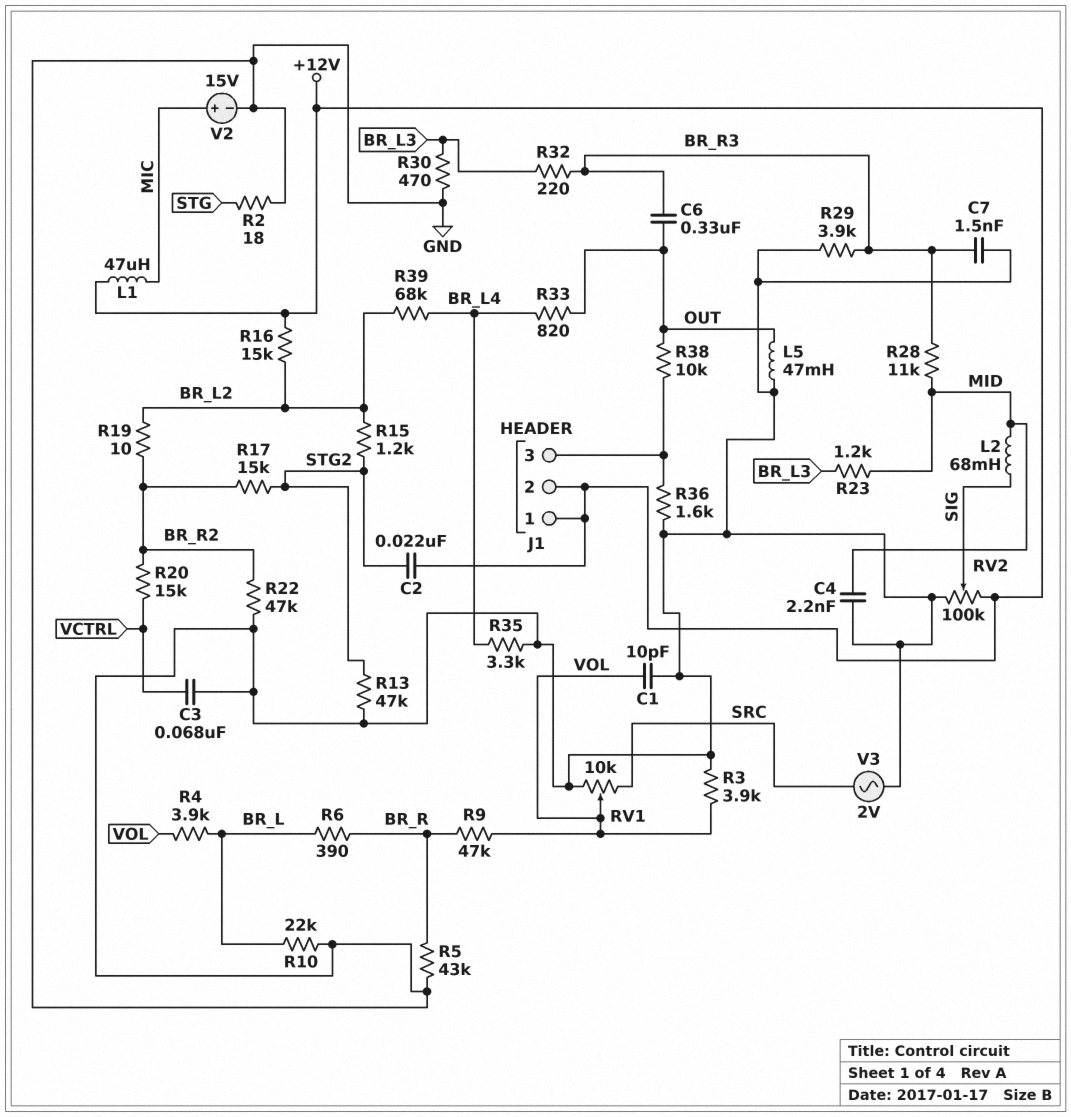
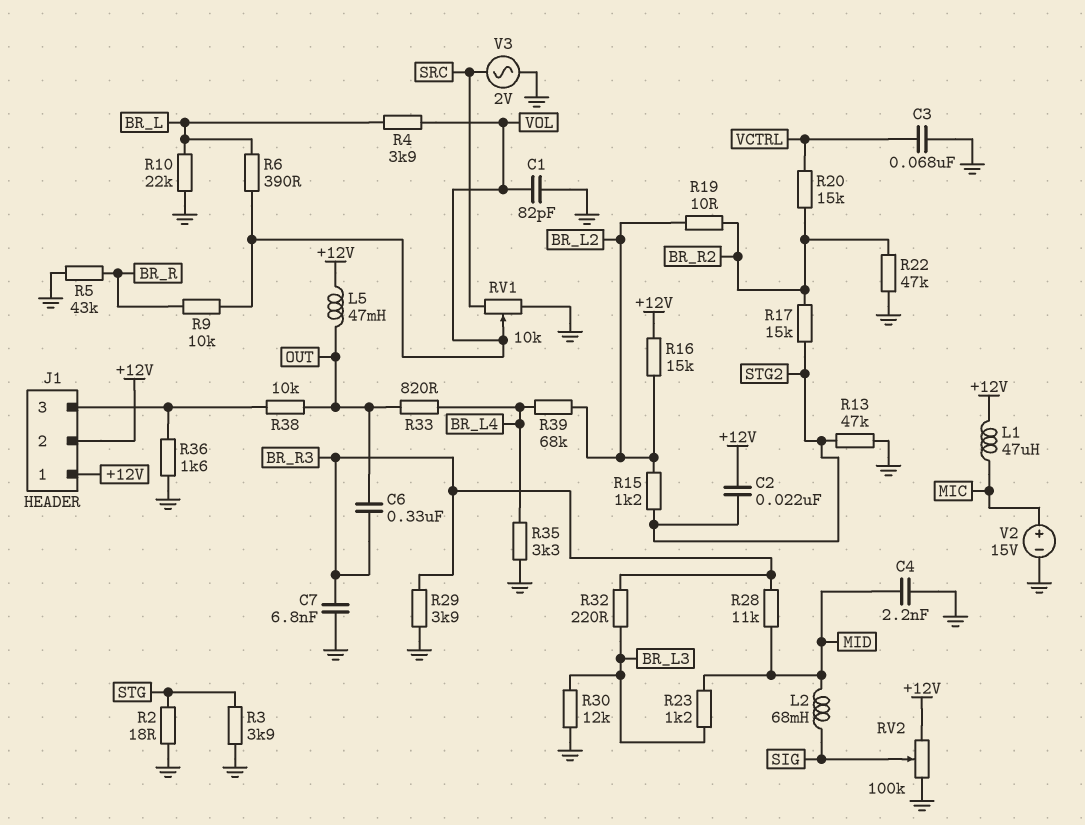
C1: 10pF (GND, VOL) -> 82pF (GND, VOL)
C7: 1.5nF (BR_R3, GND) -> 6.8nF (BR_R3, GND)
L5: 47mH (GND, OUT) -> 47mH (+12V, OUT)
R3: 3.9k (GND, VOL) -> 3.9k (GND, STG)
R6: 390 (BR_L, BR_R) -> 390 (BR_L, VOL)
R9: 47k (BR_R, VOL) -> 10k (BR_R, VOL)
R30: 470 (BR_L3, GND) -> 12k (BR_L3, GND)

